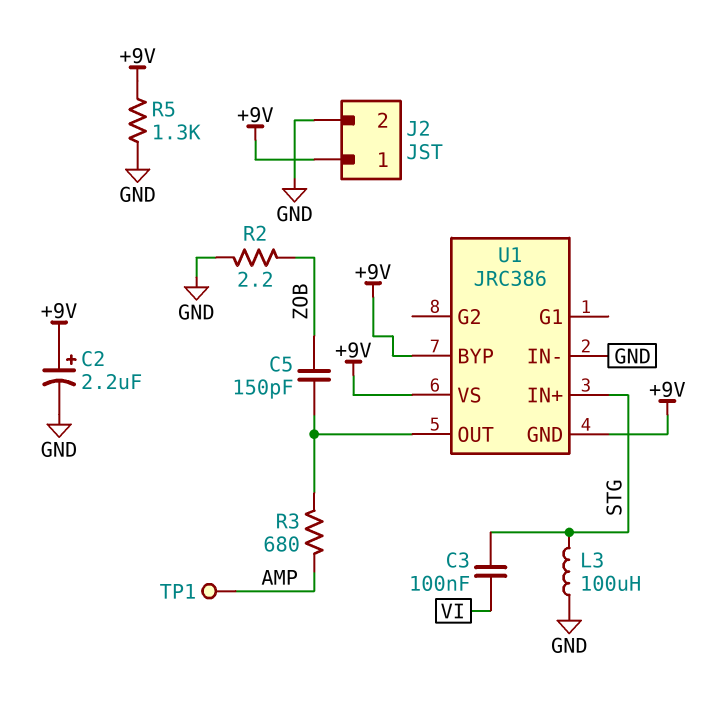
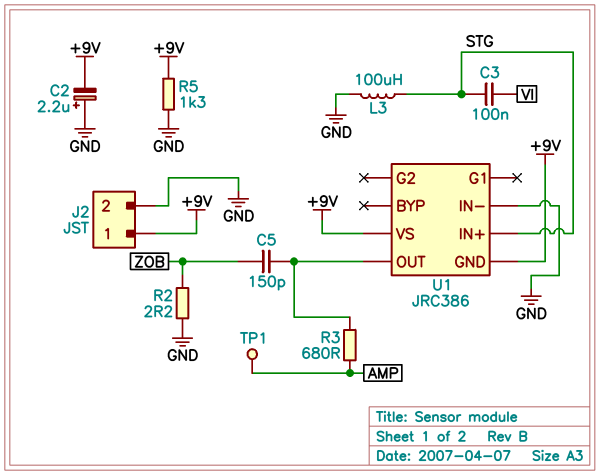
C2: 2.2uF (plus +9V, minus GND) -> 2.2uF (plus GND, minus +9V)
U1 pin BYP: +9V -> none

